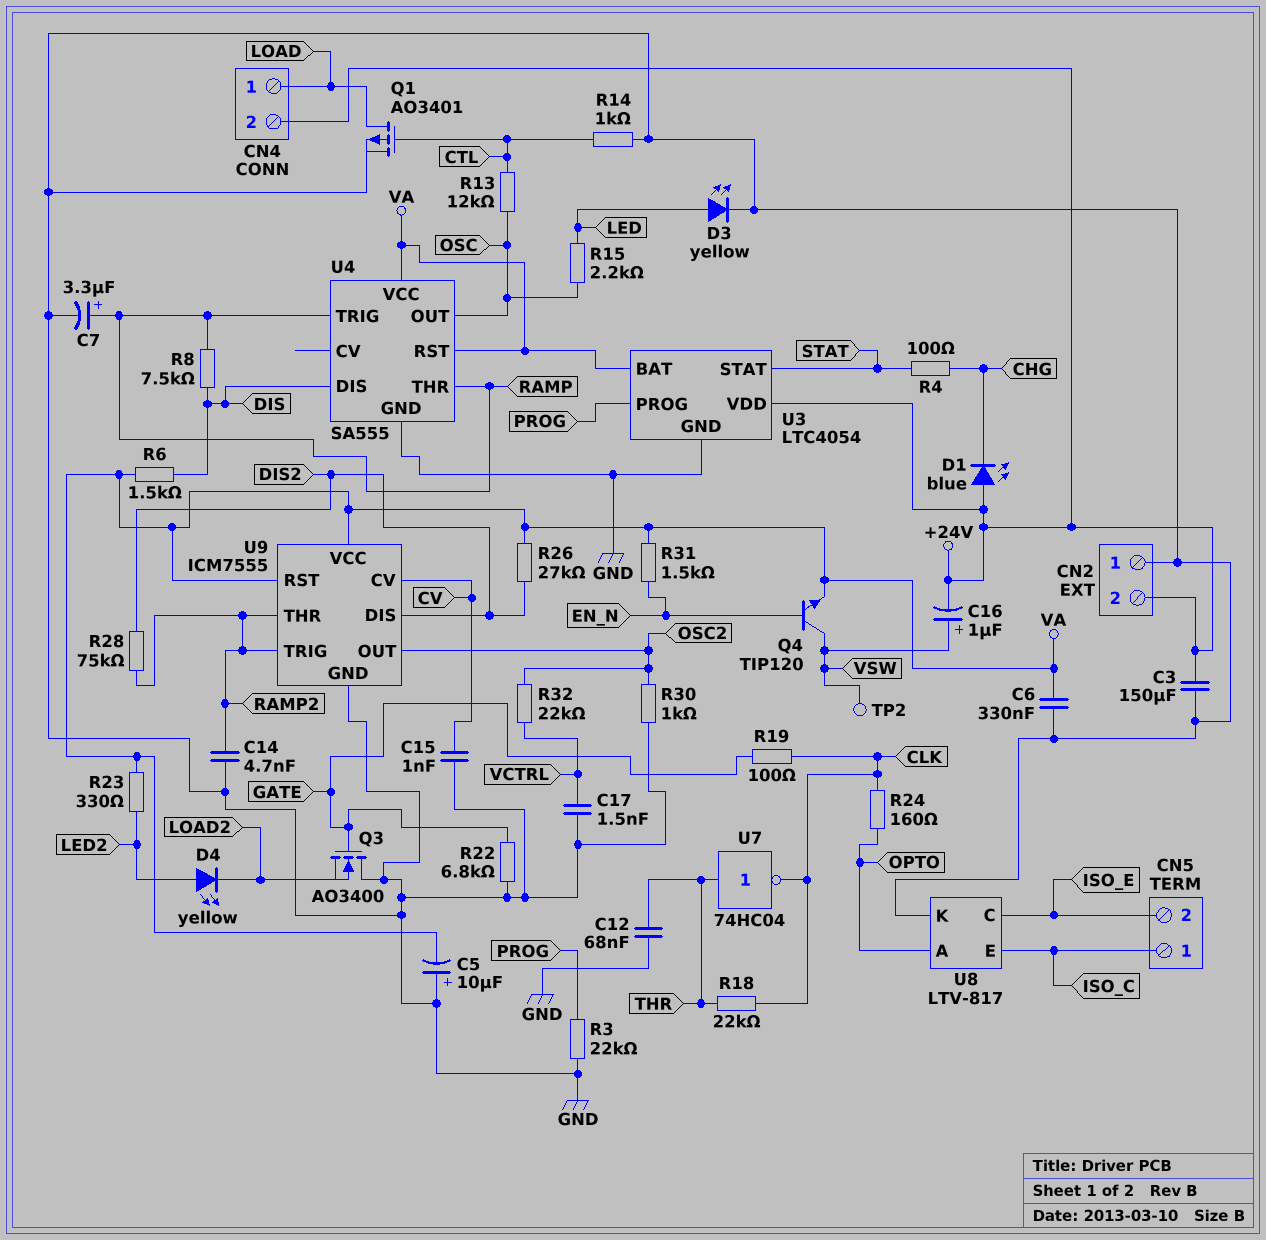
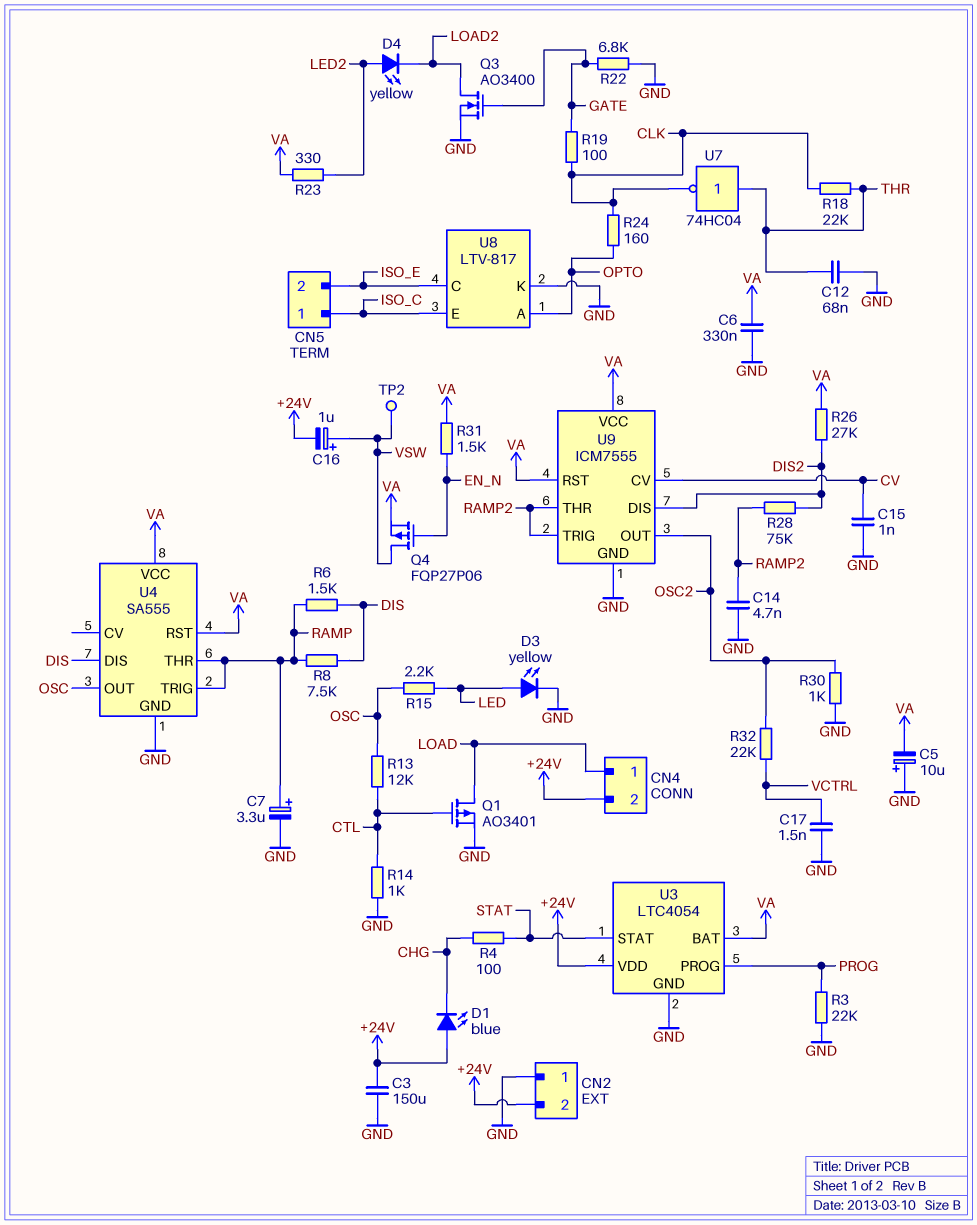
Q3: NMOS AO3400 (G GATE, D GND, S LOAD2) -> NMOS AO3400 (G GATE, D LOAD2, S GND)
Q4: NPN TIP120 (B EN_N, C VSW, E VA) -> PMOS FQP27P06 (G EN_N, D VSW, S VA)
R6: 1.5k (DIS, VA) -> 1.5k (DIS, RAMP)

